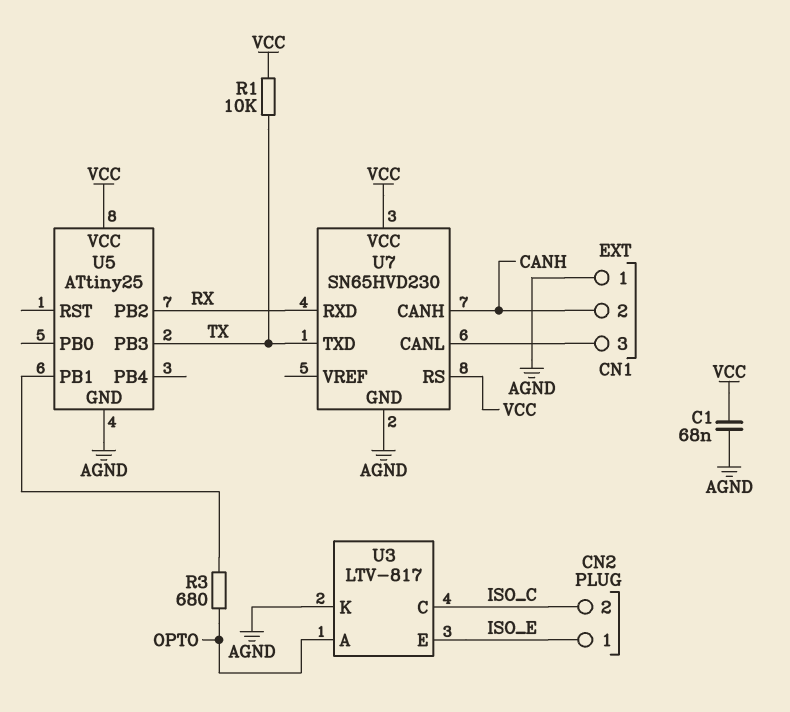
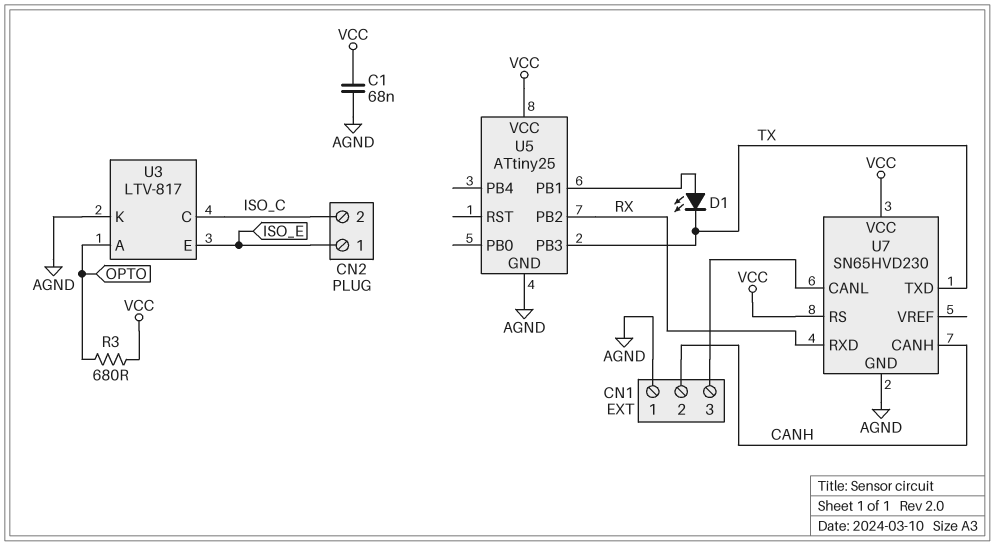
D1: none -> LED (A U5/PB1, K TX)
R1: 10k (TX, VCC) -> none
R3: 680 (OPTO, U5/PB1) -> 680 (OPTO, VCC)

